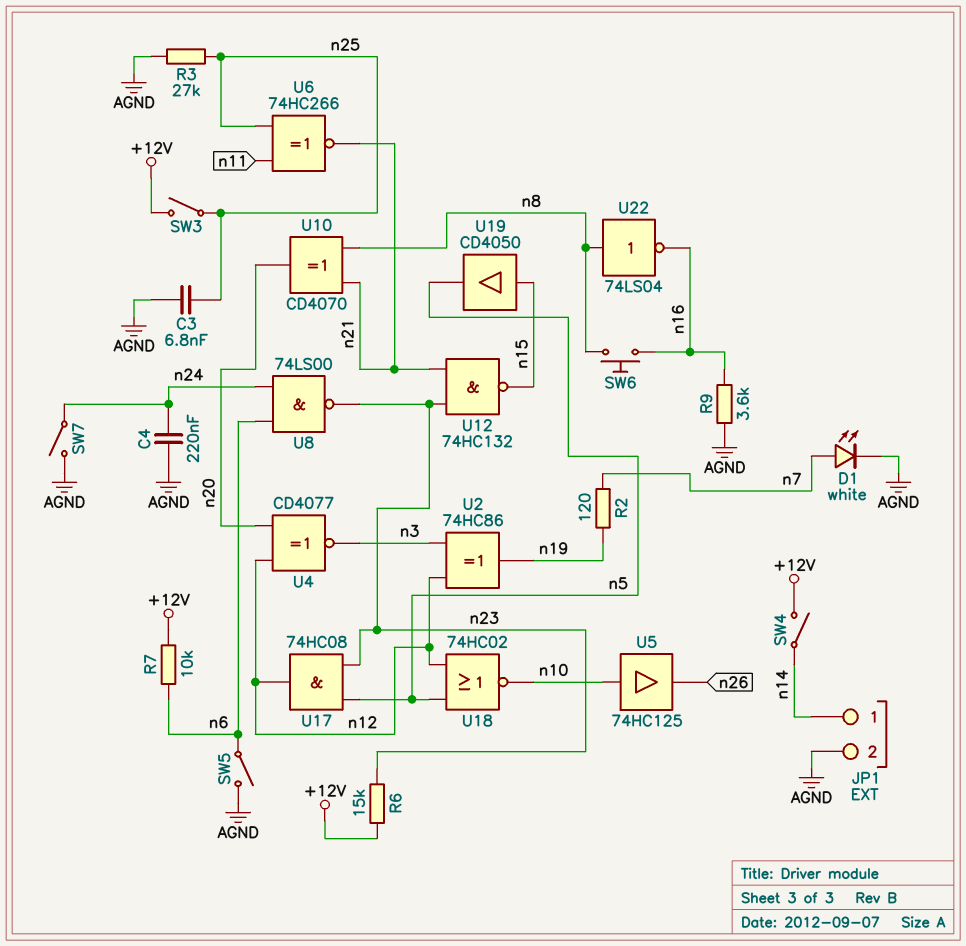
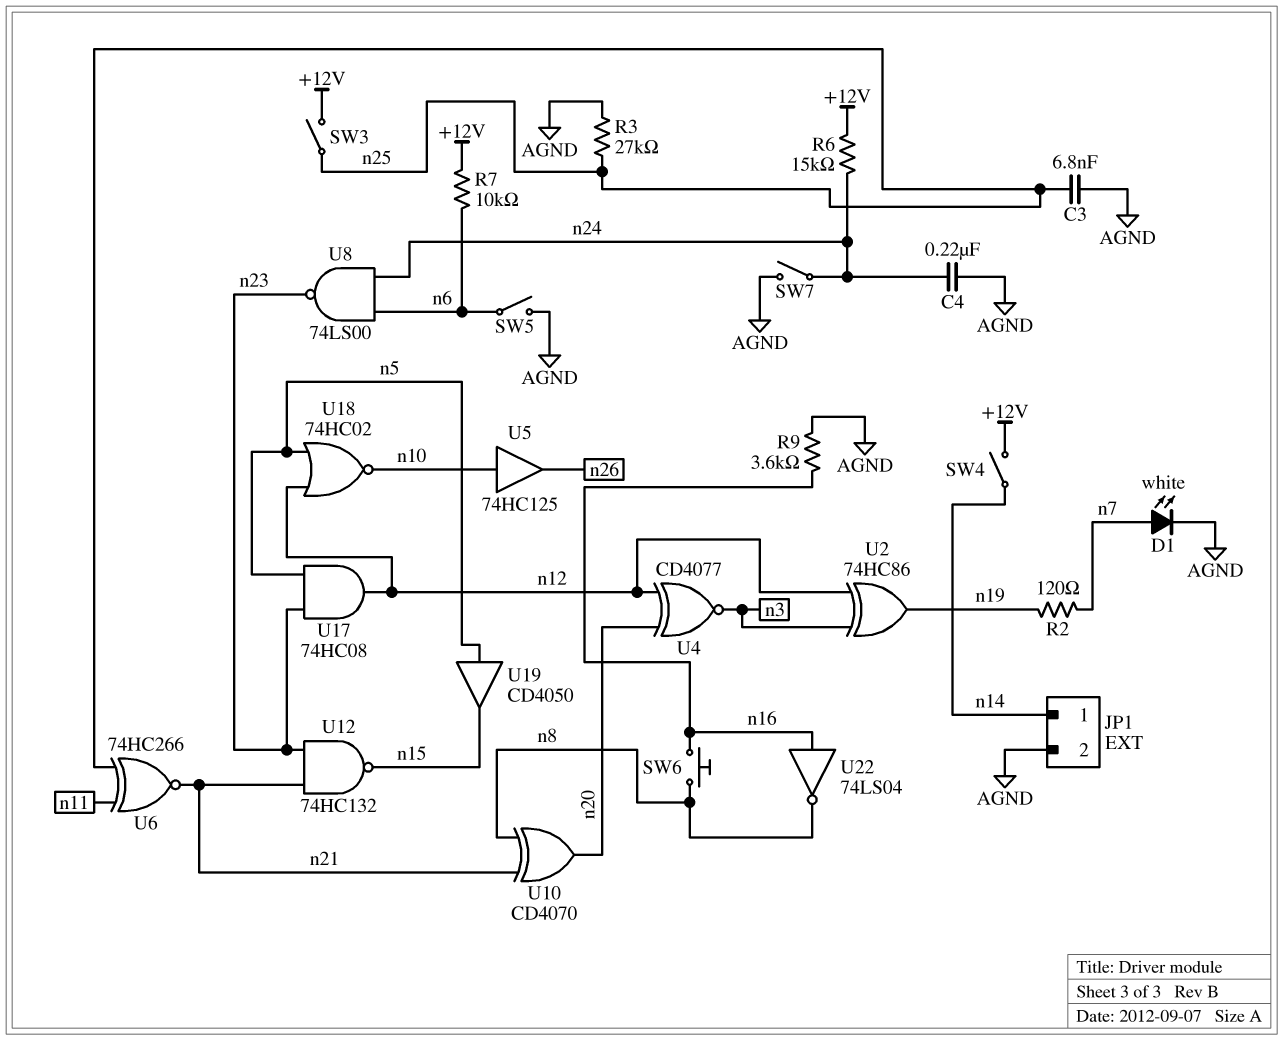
R6: 15k (+12V, n23) -> 15k (+12V, n24)
U19: buffer CD4050 (in n15, out n5) -> buffer CD4050 (in n5, out n15)
U22: NOT 74LS04 (in n8, out n16) -> NOT 74LS04 (in n16, out n8)

